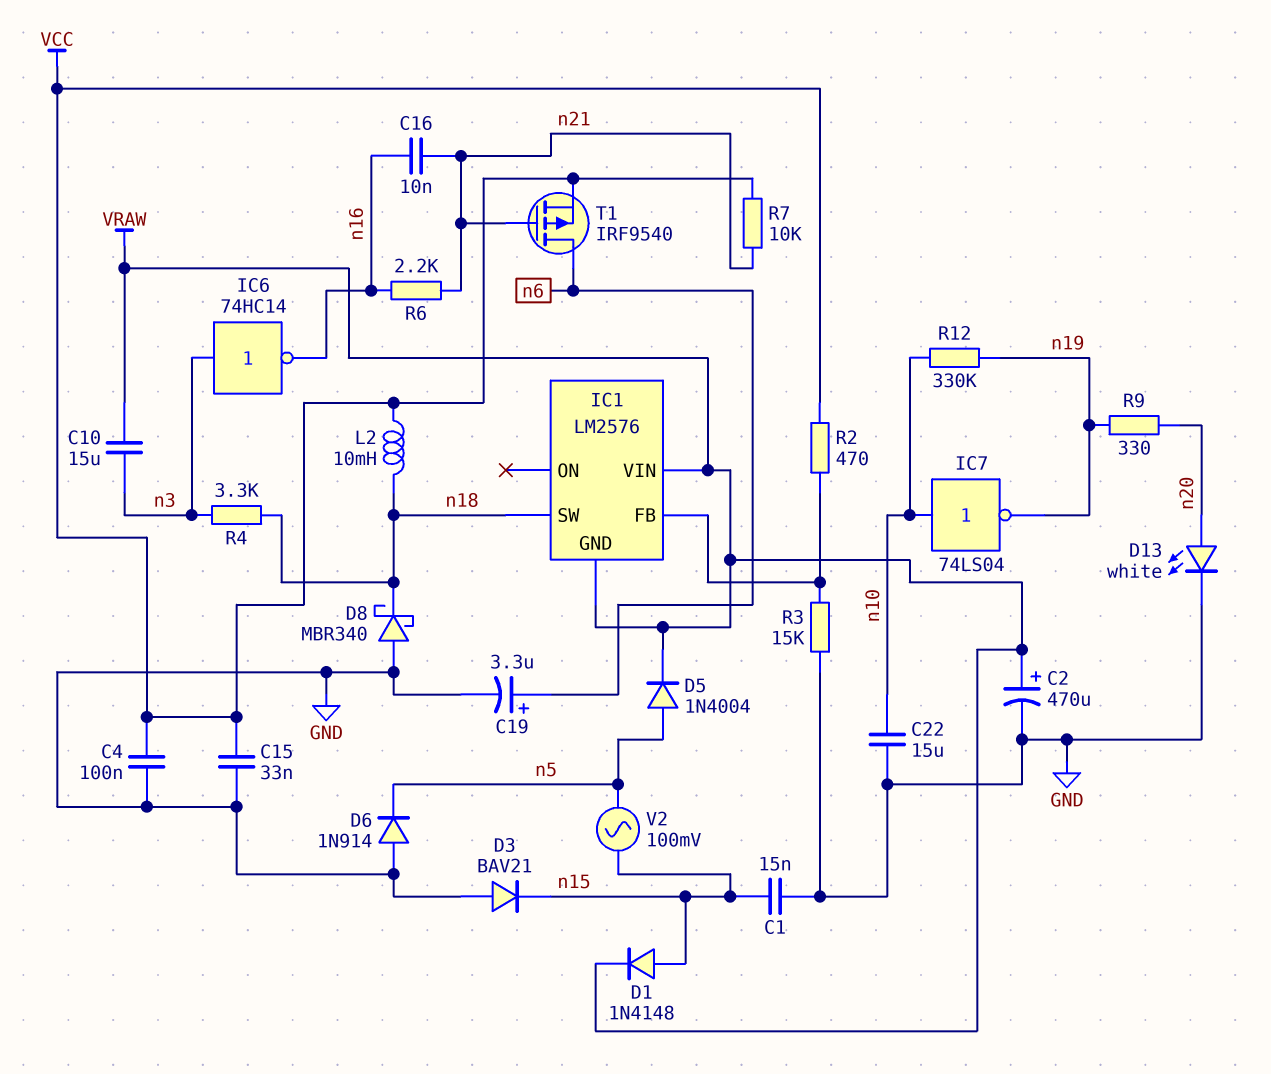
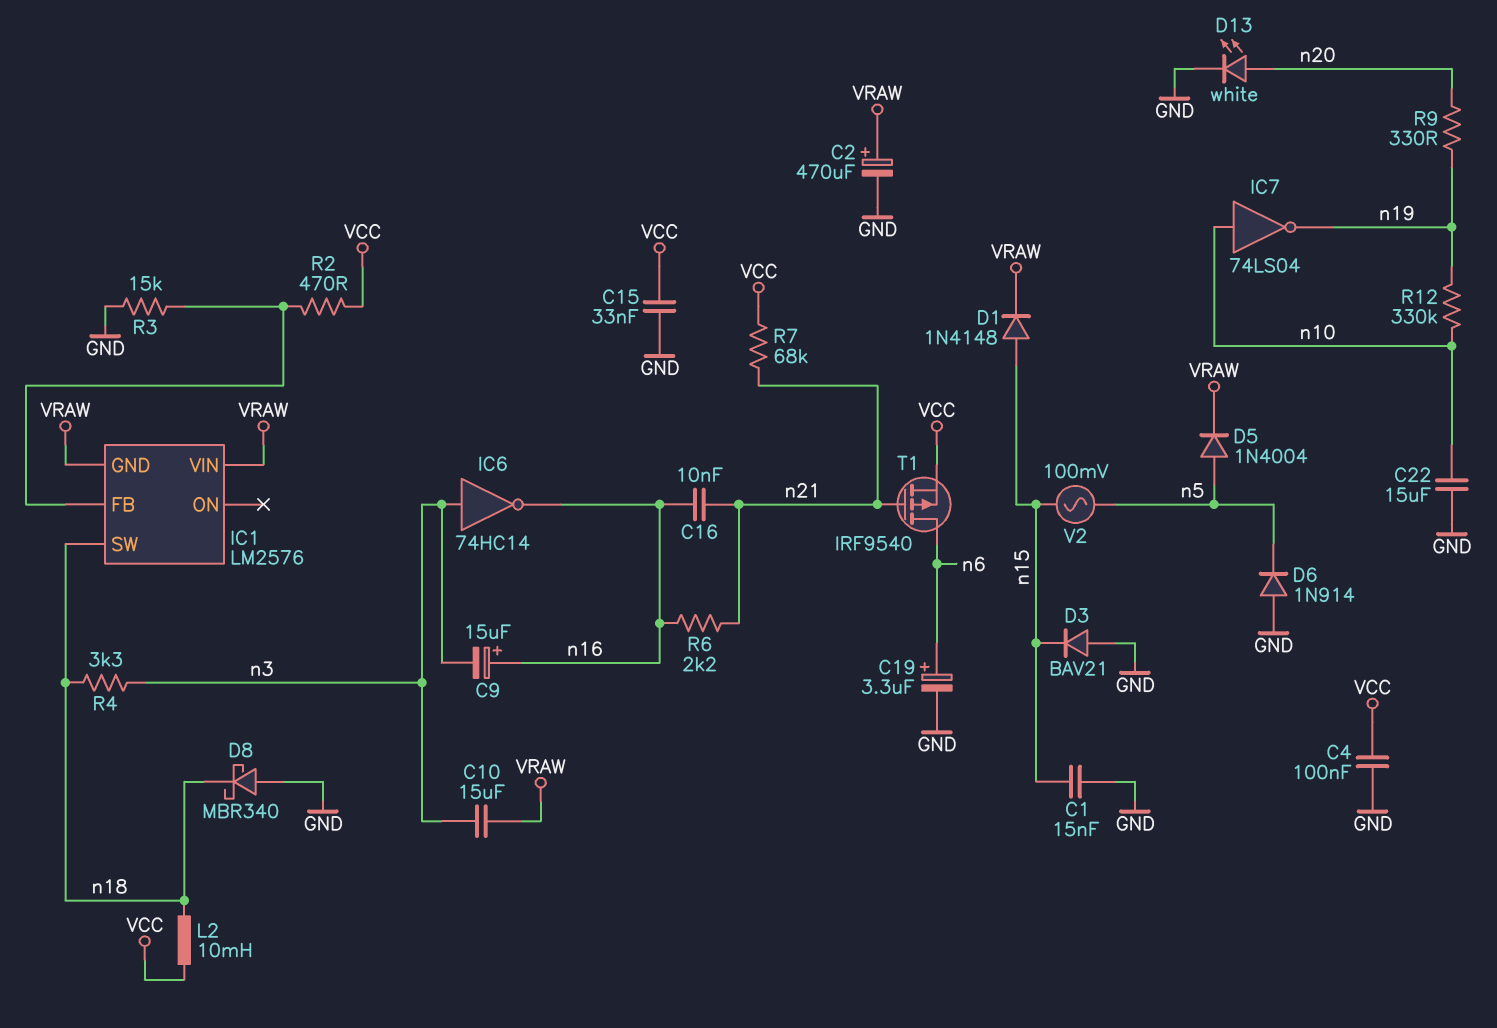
C9: none -> 15uF (plus n16, minus n3)
R7: 10k (VCC, n21) -> 68k (VCC, n21)

